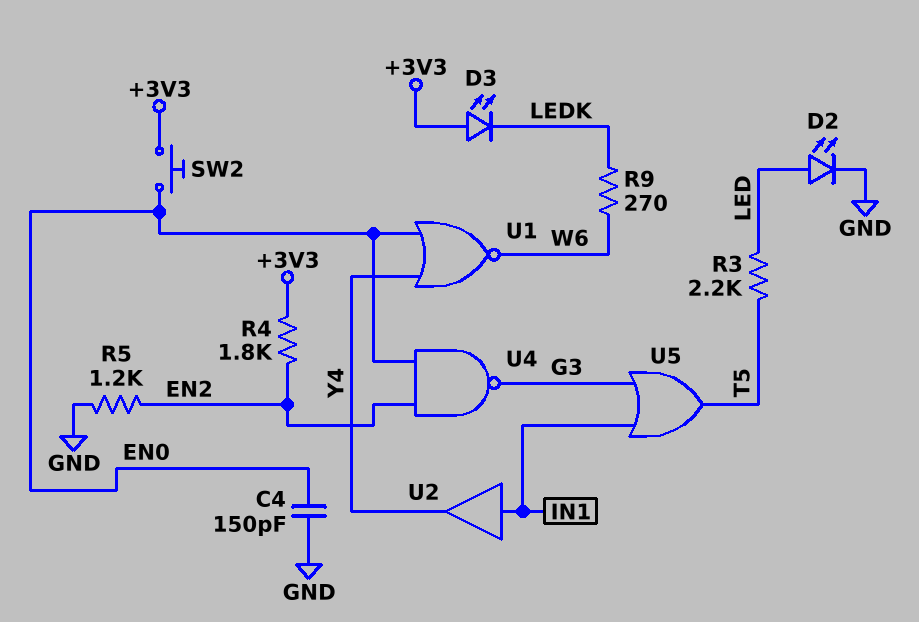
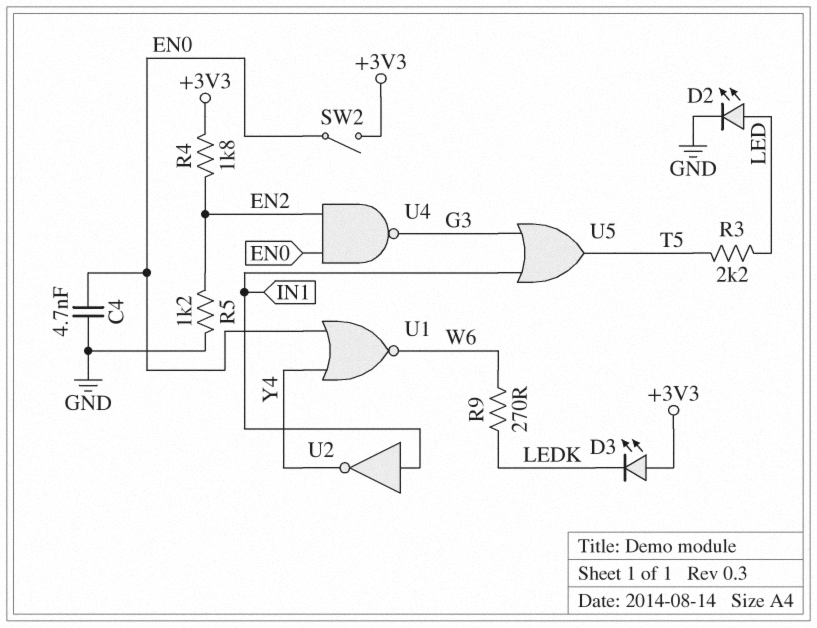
C4: 150pF (EN0, GND) -> 4.7nF (EN0, GND)
SW2: button (+3V3, EN0) -> switch (+3V3, EN0)
U2: buffer (in IN1, out Y4) -> NOT (in IN1, out Y4)

